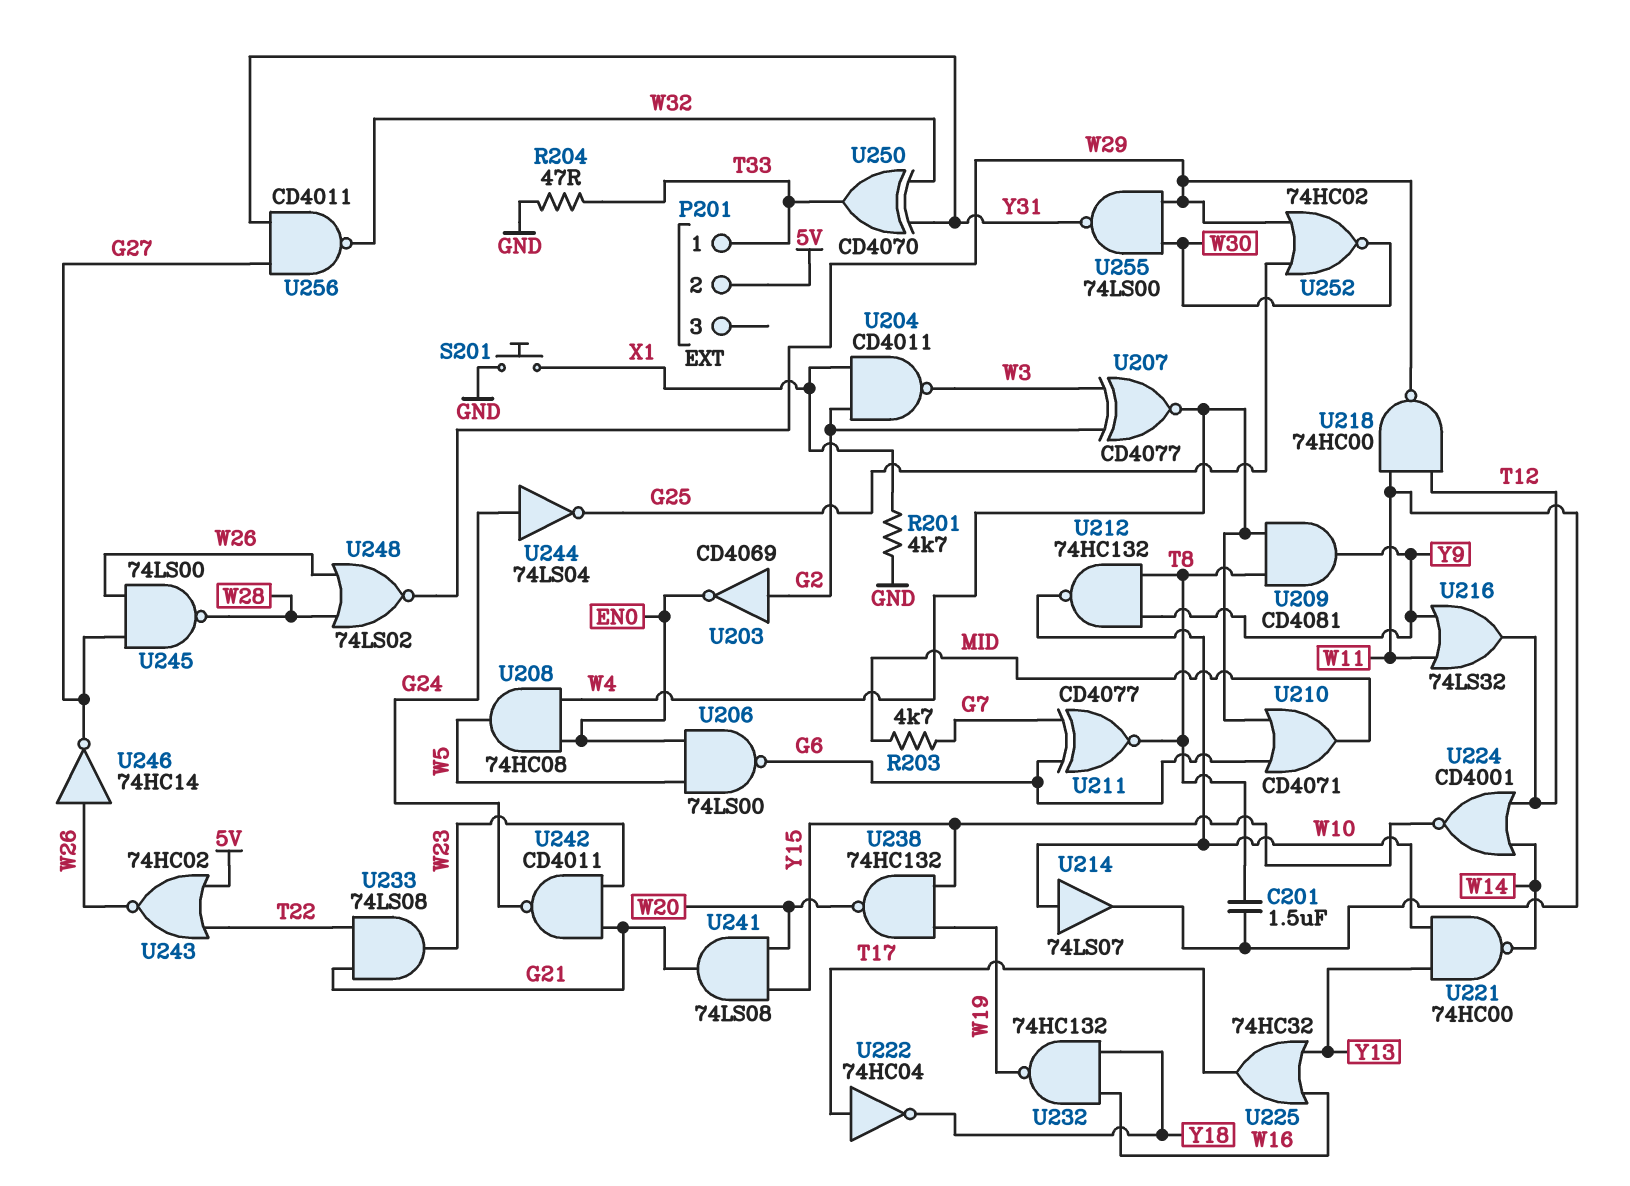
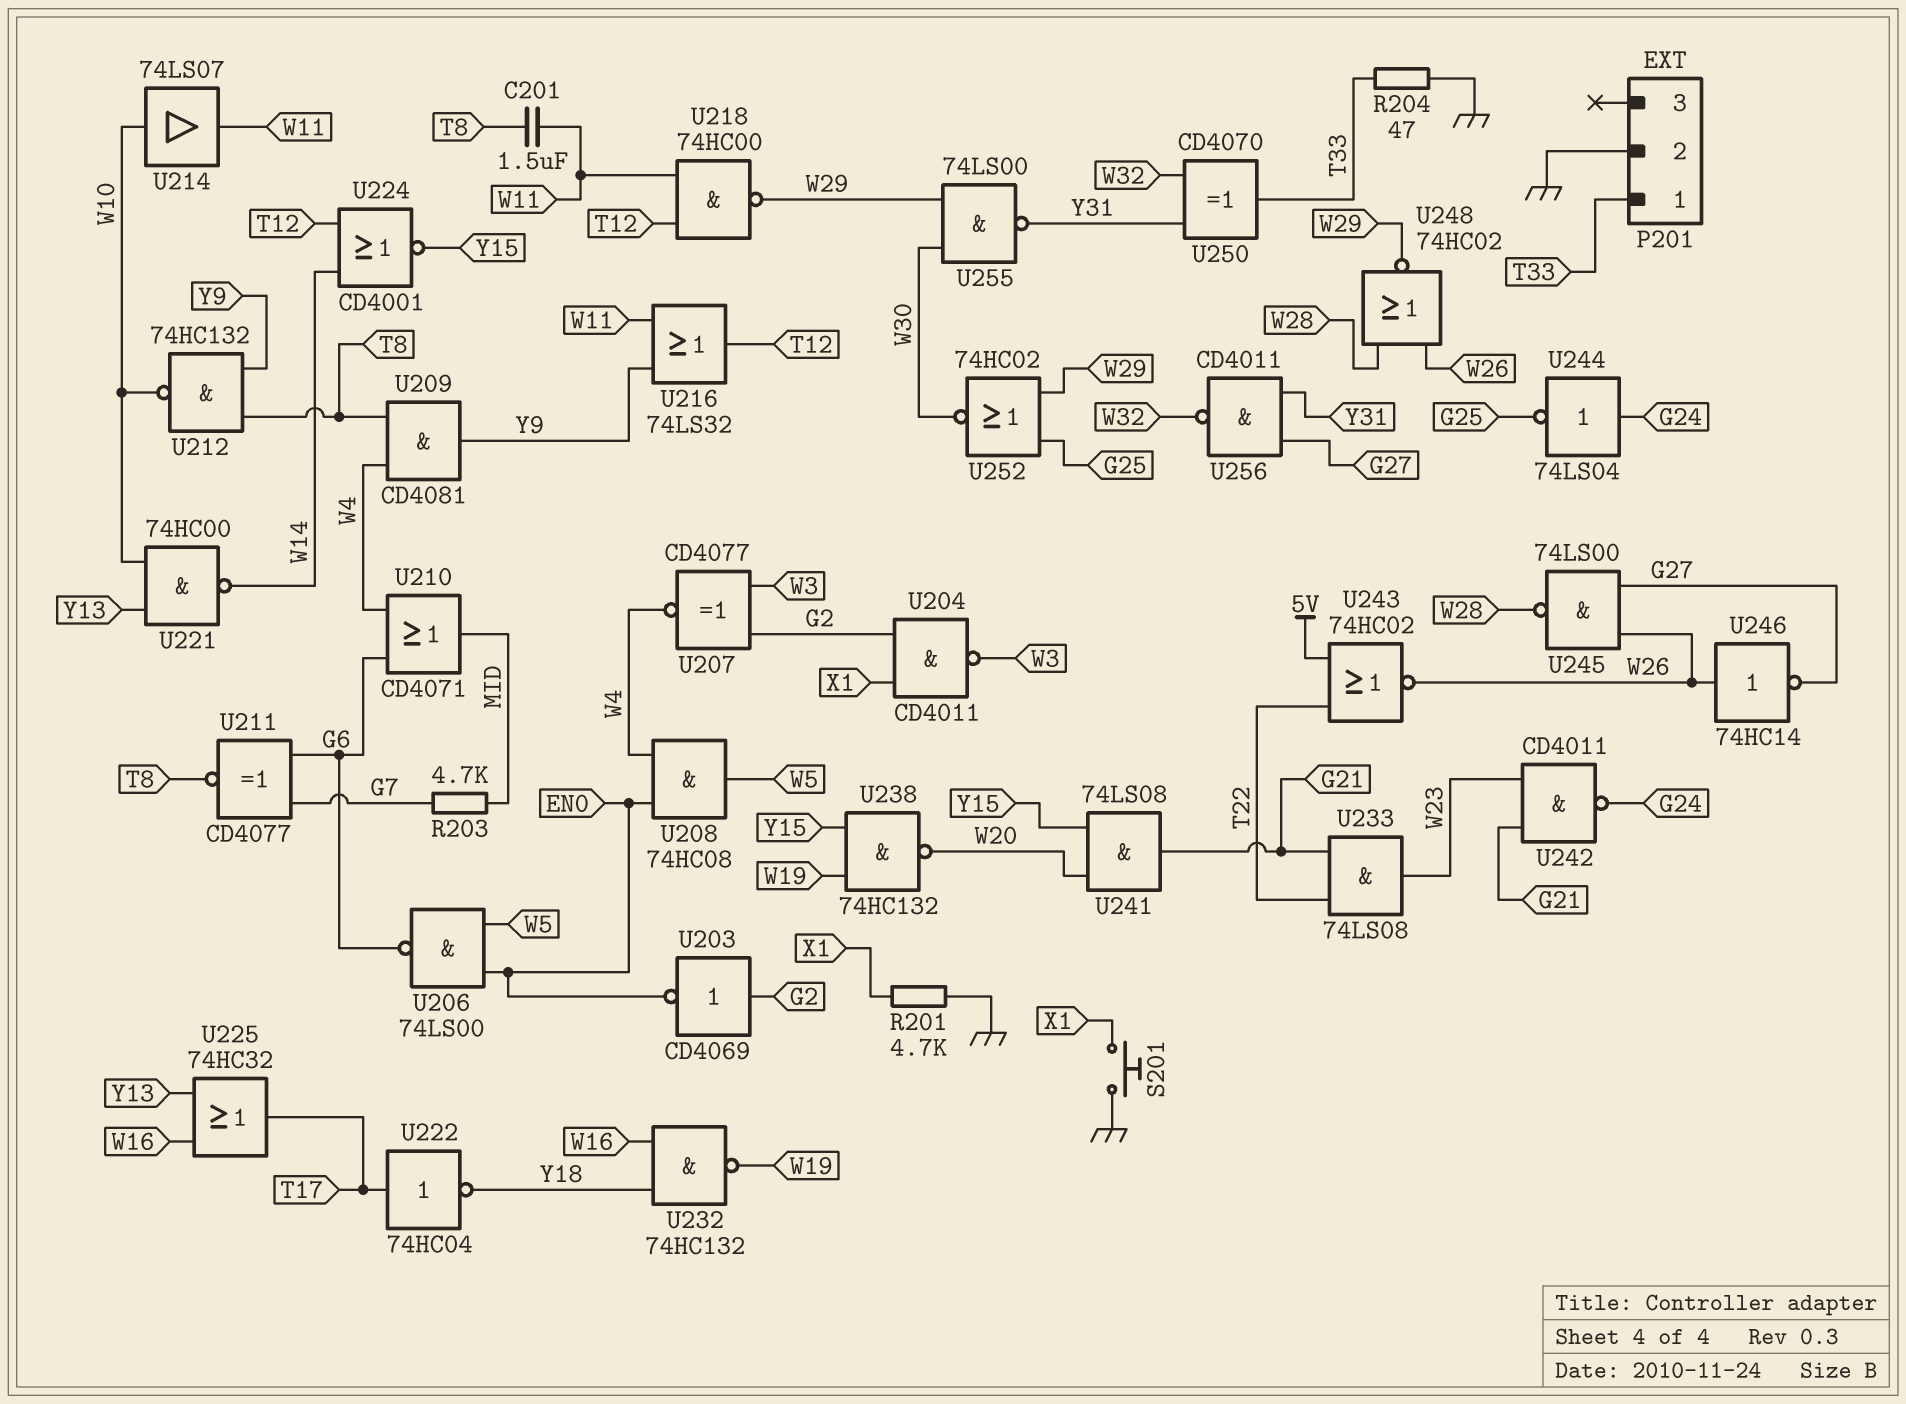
P201 pin 2: 5V -> GND
U248: NOR 74LS02 (in W26, in W28, out W29) -> NOR 74HC02 (in W26, in W28, out W29)

